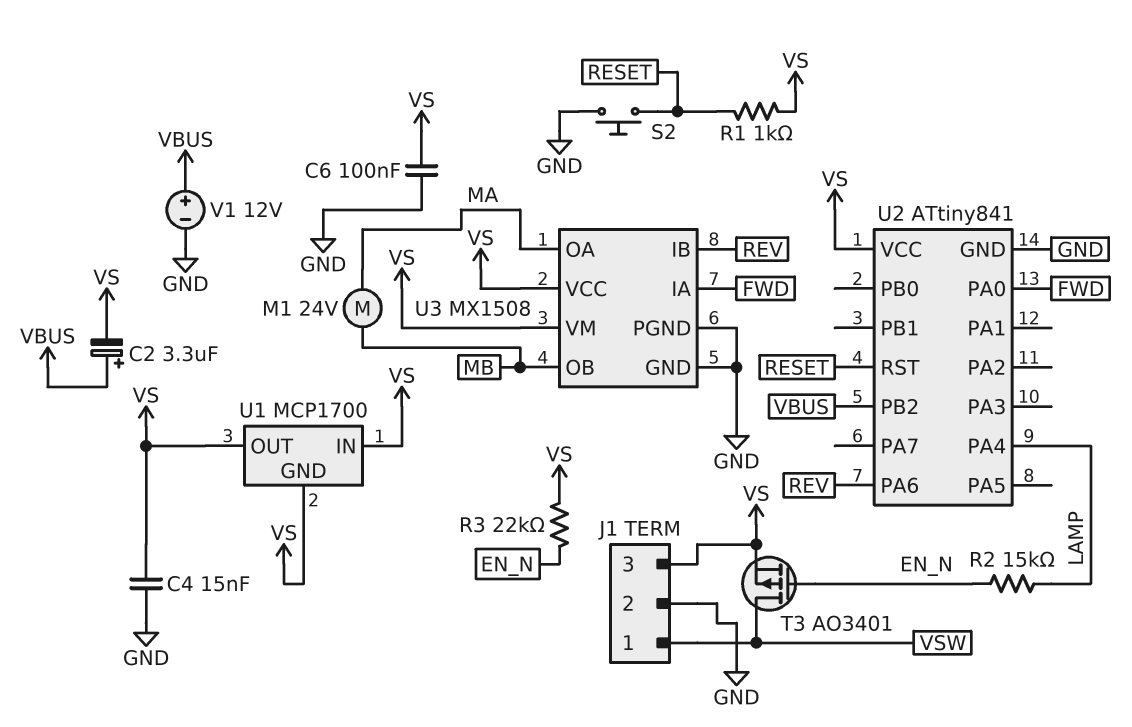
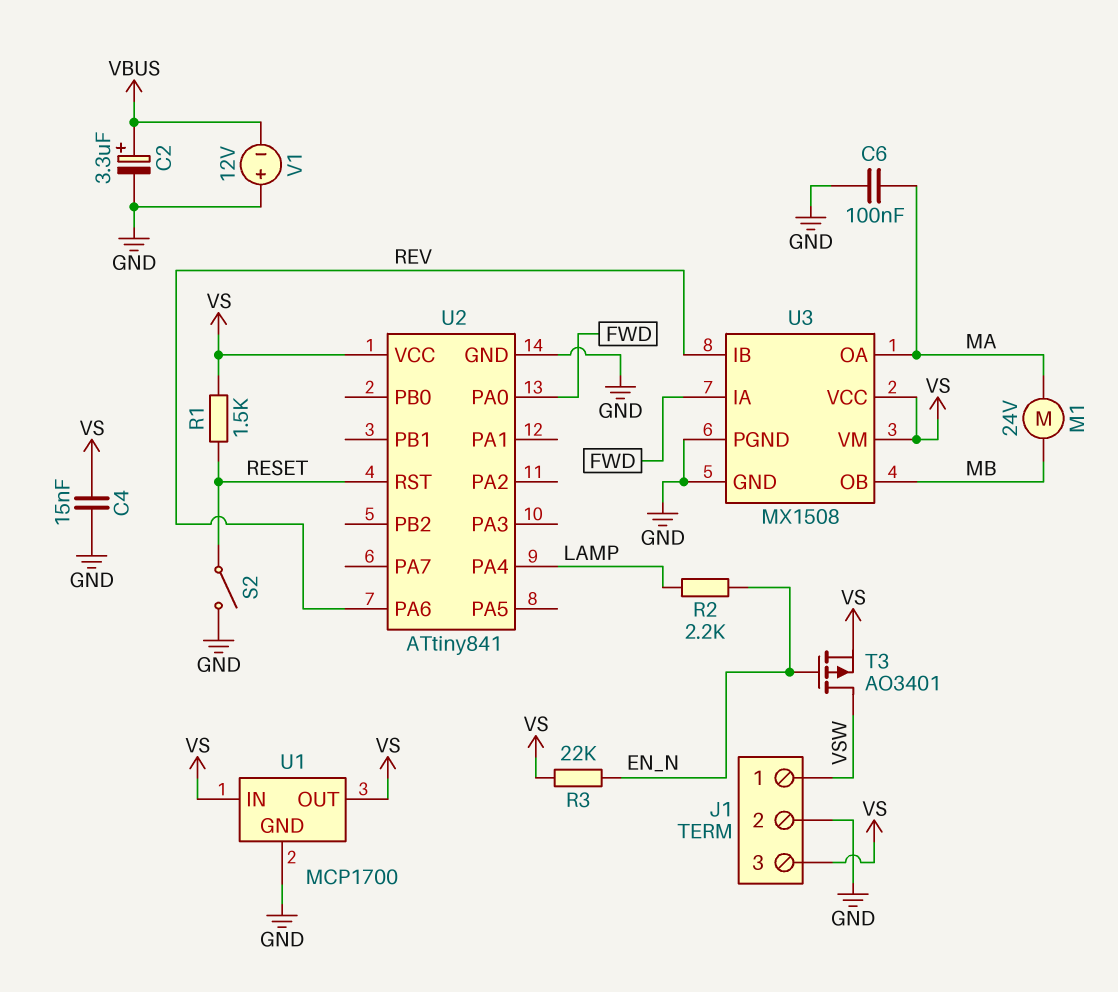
C2: 3.3uF (plus VBUS, minus VS) -> 3.3uF (plus VBUS, minus GND)
C6: 100nF (GND, VS) -> 100nF (GND, MA)
R1: 1k (RESET, VS) -> 1.5k (RESET, VS)
R2: 15k (EN_N, LAMP) -> 2.2k (EN_N, LAMP)
S2: button (GND, RESET) -> switch (GND, RESET)
U1 pin GND: VS -> GND
U2 pin PB2: VBUS -> none
V1: 12V (plus VBUS, minus GND) -> 12V (plus GND, minus VBUS)

